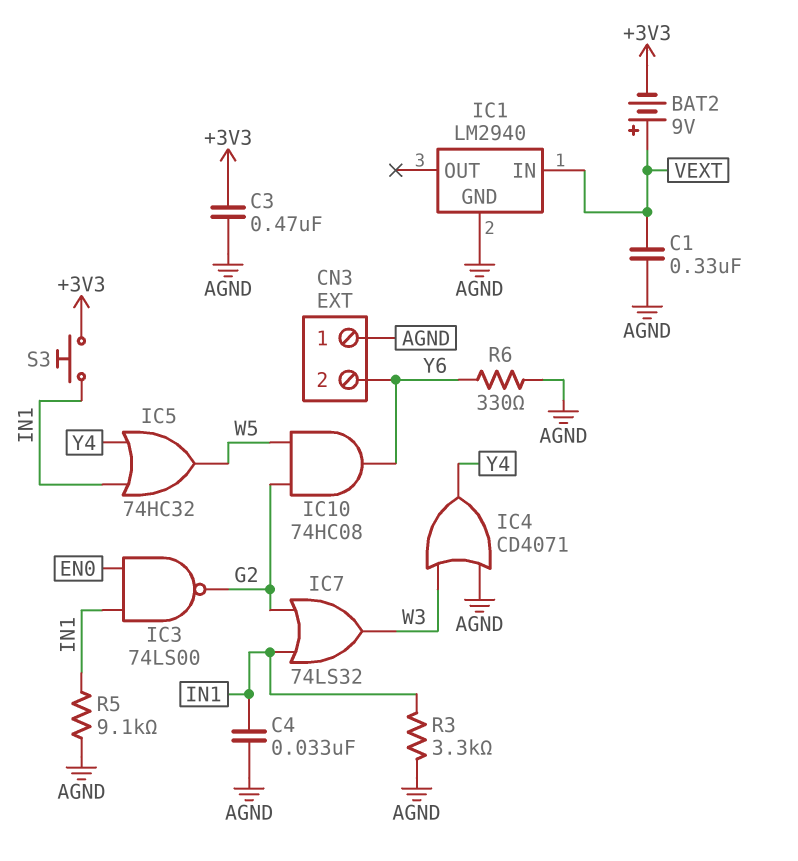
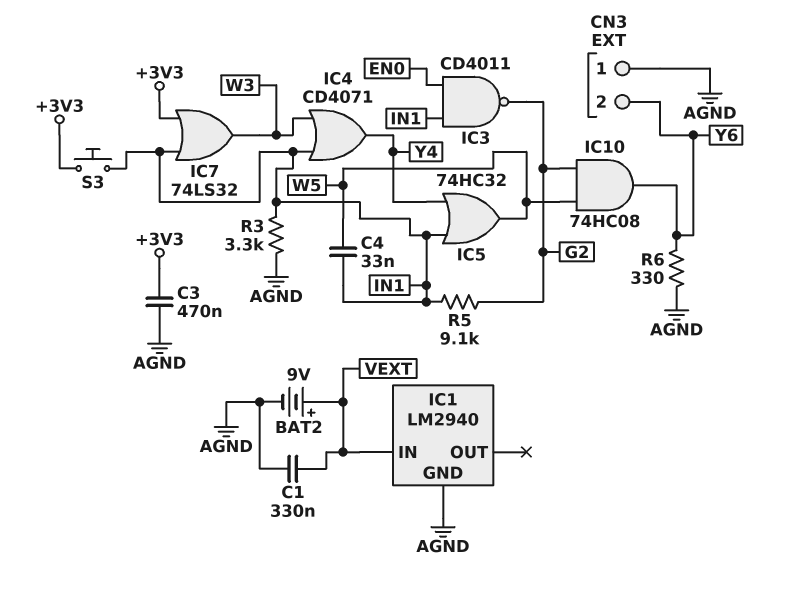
BAT2: 9V (plus VEXT, minus +3V3) -> 9V (plus VEXT, minus AGND)
C4: 33nF (AGND, IN1) -> 33nF (IN1, W5)
IC3: NAND 74LS00 (in EN0, in IN1, out G2) -> NAND CD4011 (in EN0, in IN1, out G2)
IC4: OR CD4071 (in AGND, in W3, out Y4) -> OR CD4071 (in IN1, in W3, out Y4)
IC7: OR 74LS32 (in G2, in IN1, out W3) -> OR 74LS32 (in +3V3, in IN1, out W3)
R5: 9.1k (AGND, IN1) -> 9.1k (G2, IN1)

